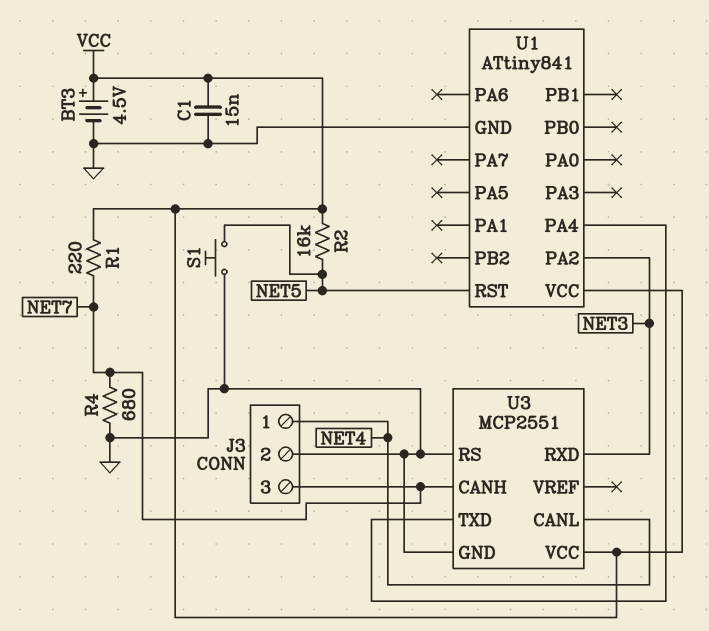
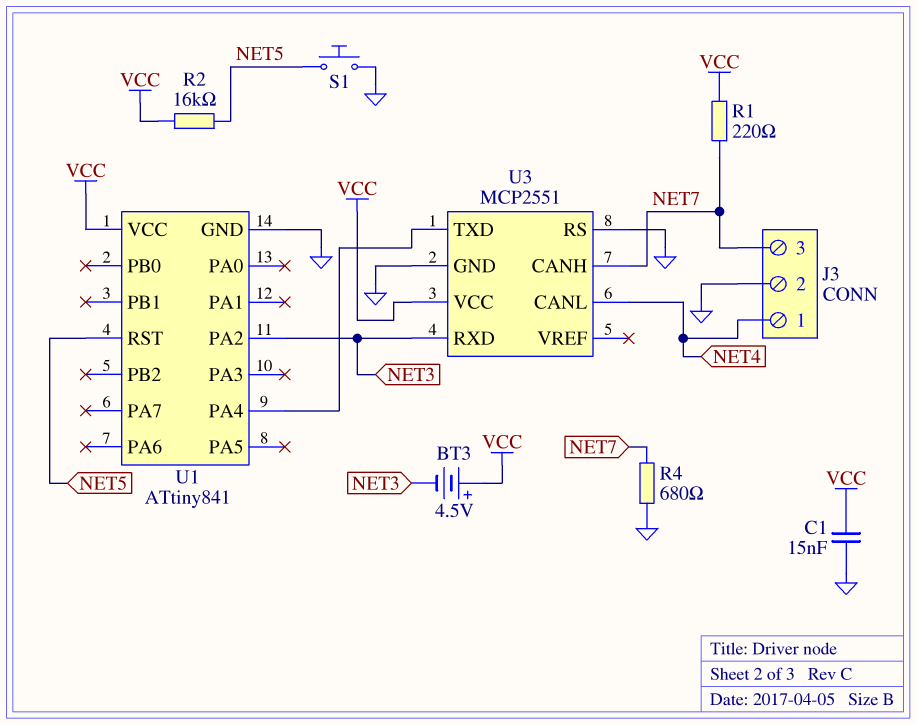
BT3: 4.5V (plus VCC, minus GND) -> 4.5V (plus VCC, minus NET3)

